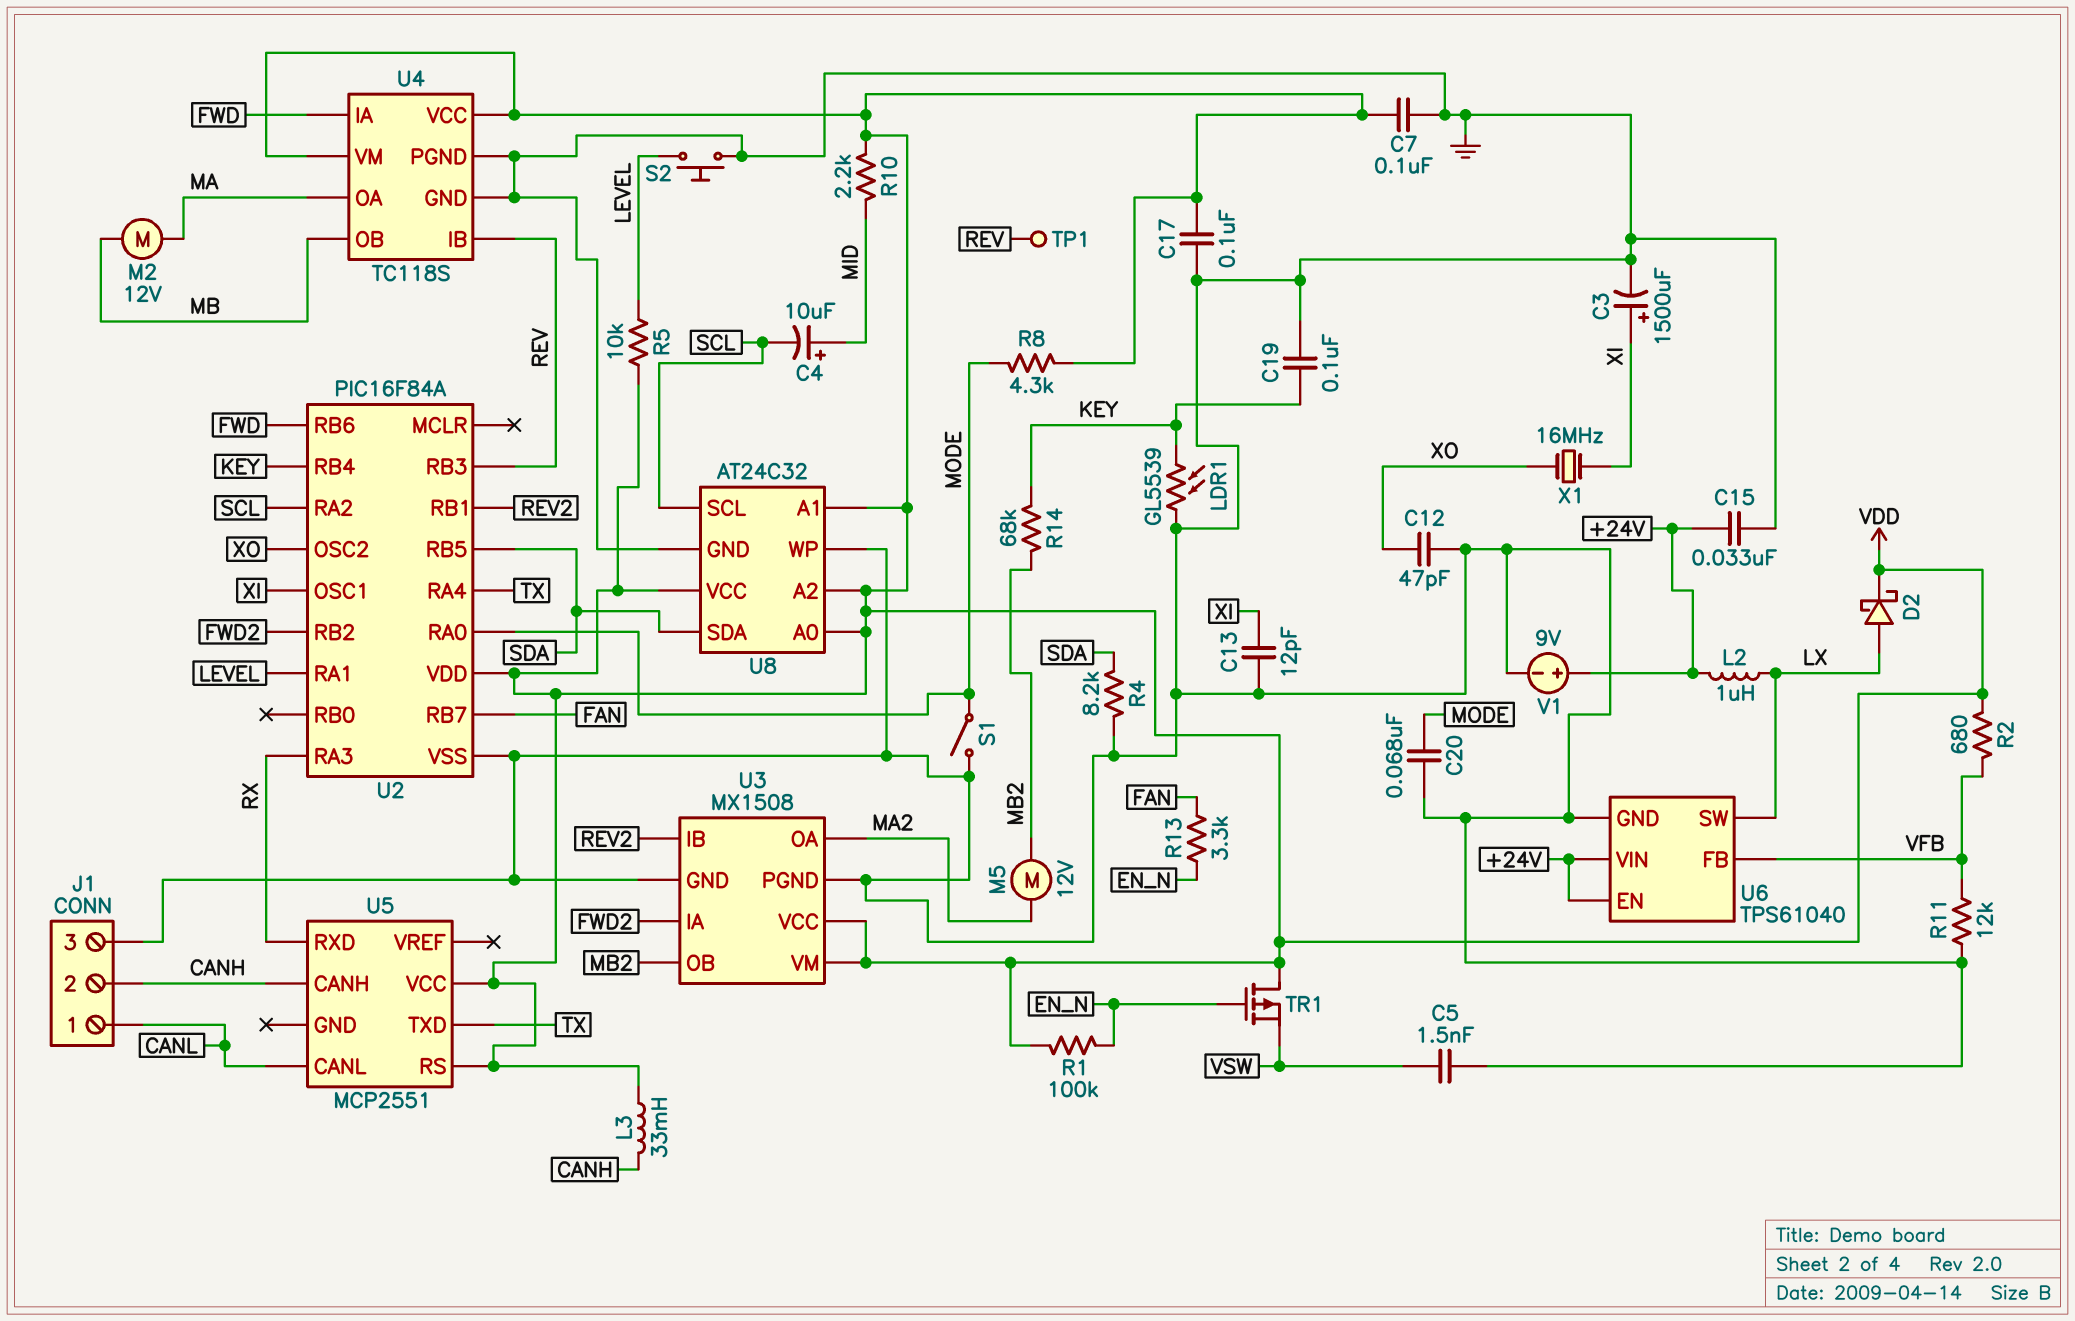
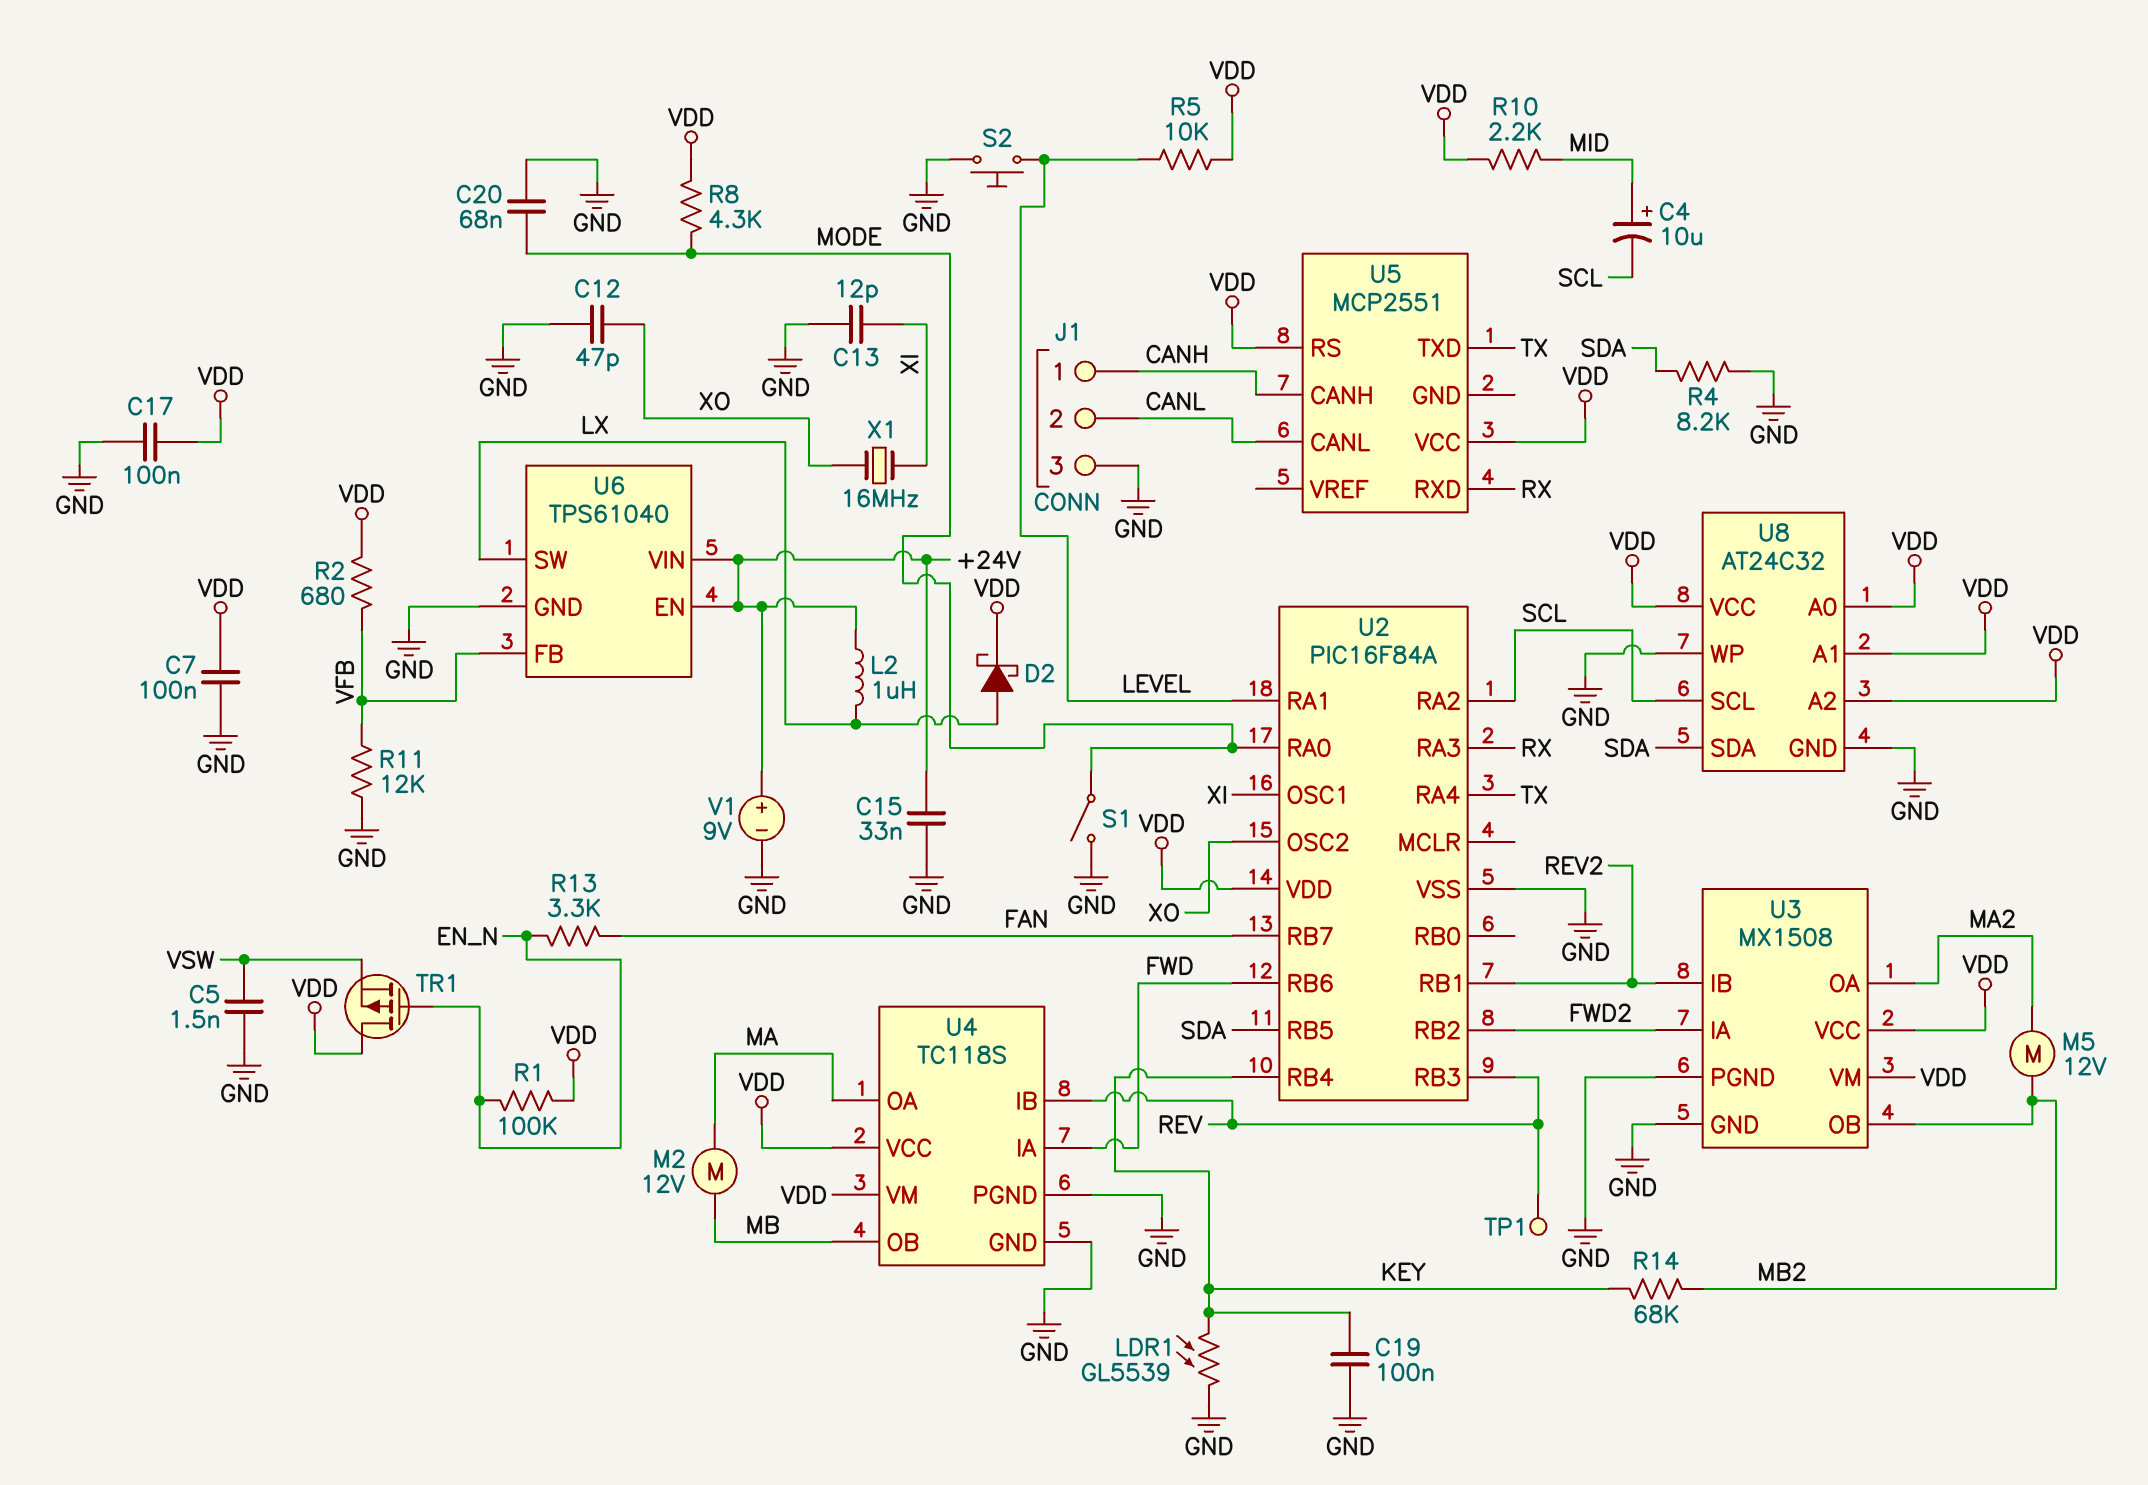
C3: 1500uF (plus XI, minus GND) -> none
J1 pin 1: CANL -> CANH
J1 pin 2: CANH -> CANL
L3: 33mH (CANH, VDD) -> none

